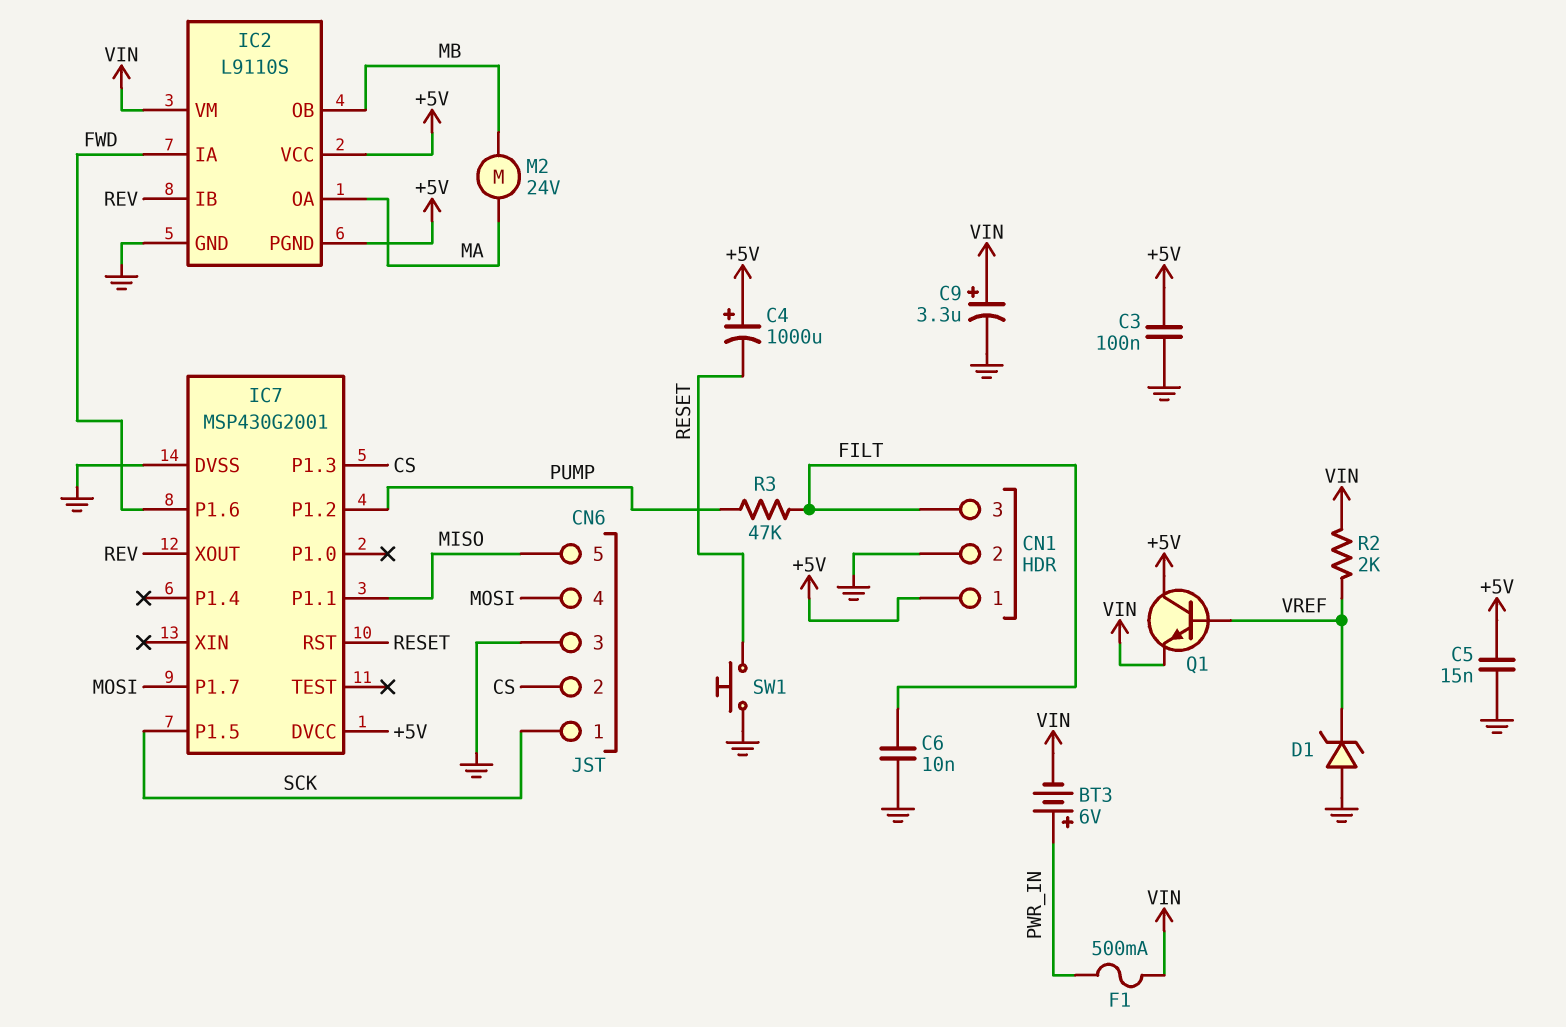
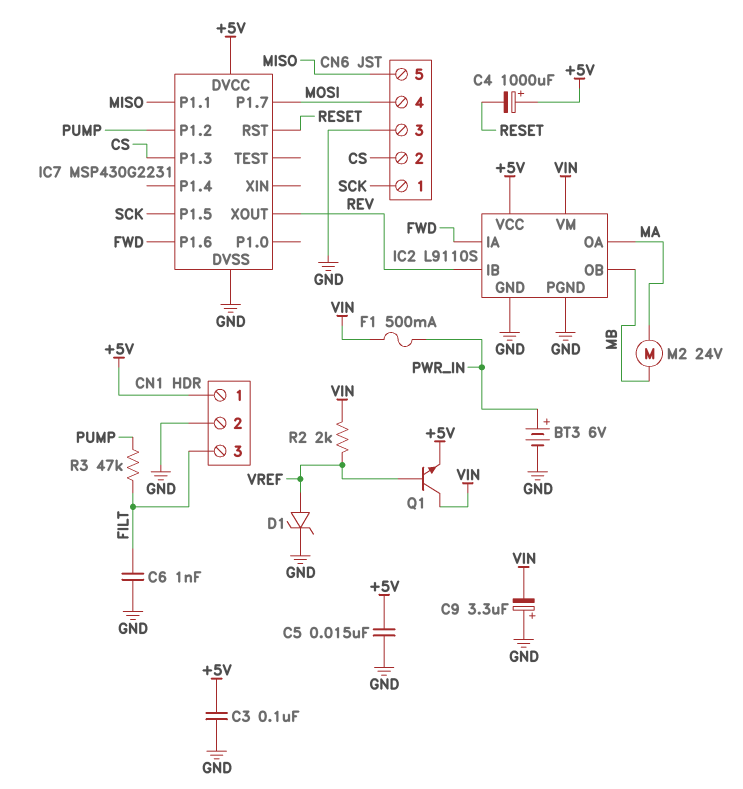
BT3: 6V (plus PWR_IN, minus VIN) -> 6V (plus PWR_IN, minus GND)
C6: 10nF (FILT, GND) -> 1nF (FILT, GND)
C9: 3.3uF (plus VIN, minus GND) -> 3.3uF (plus GND, minus VIN)
D1: zener (A GND, K VREF) -> zener (A VREF, K GND)
IC2 pin PGND: +5V -> GND
IC7: MSP430G2001 -> MSP430G2231
Q1: NPN (B VREF, C +5V, E VIN) -> NPN (B VREF, C VIN, E +5V)
SW1: button (GND, RESET) -> none

